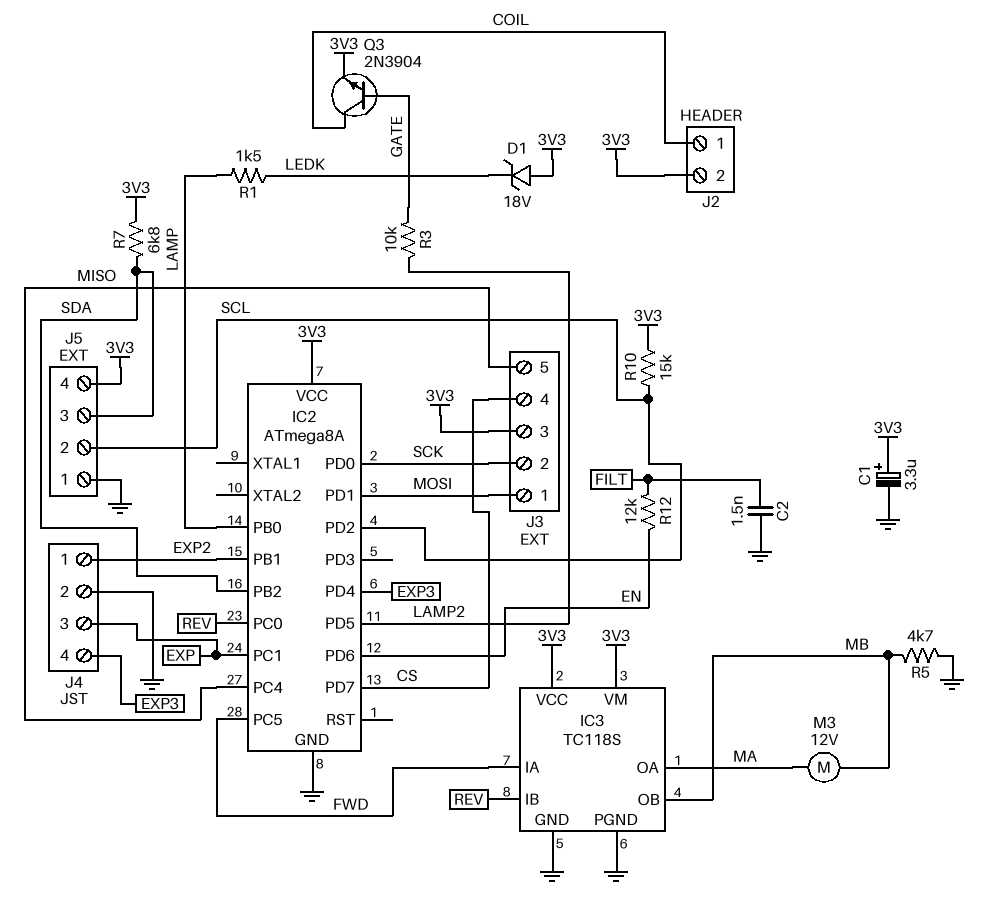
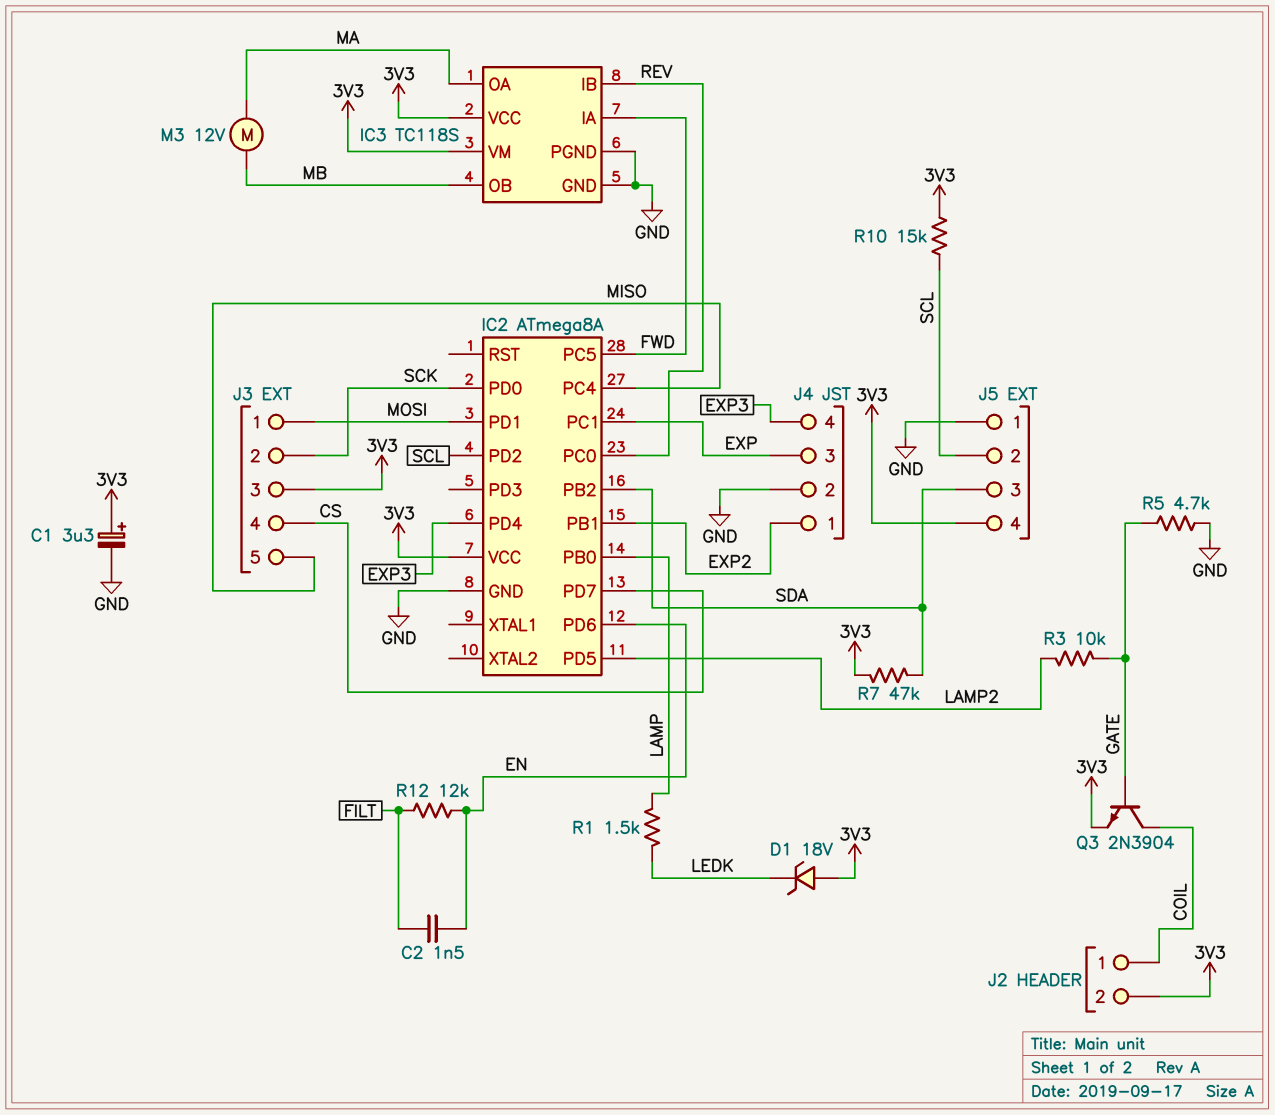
C2: 1.5nF (FILT, GND) -> 1.5nF (EN, FILT)
R5: 4.7k (GND, MB) -> 4.7k (GATE, GND)
R7: 6.8k (3V3, SDA) -> 47k (3V3, SDA)

